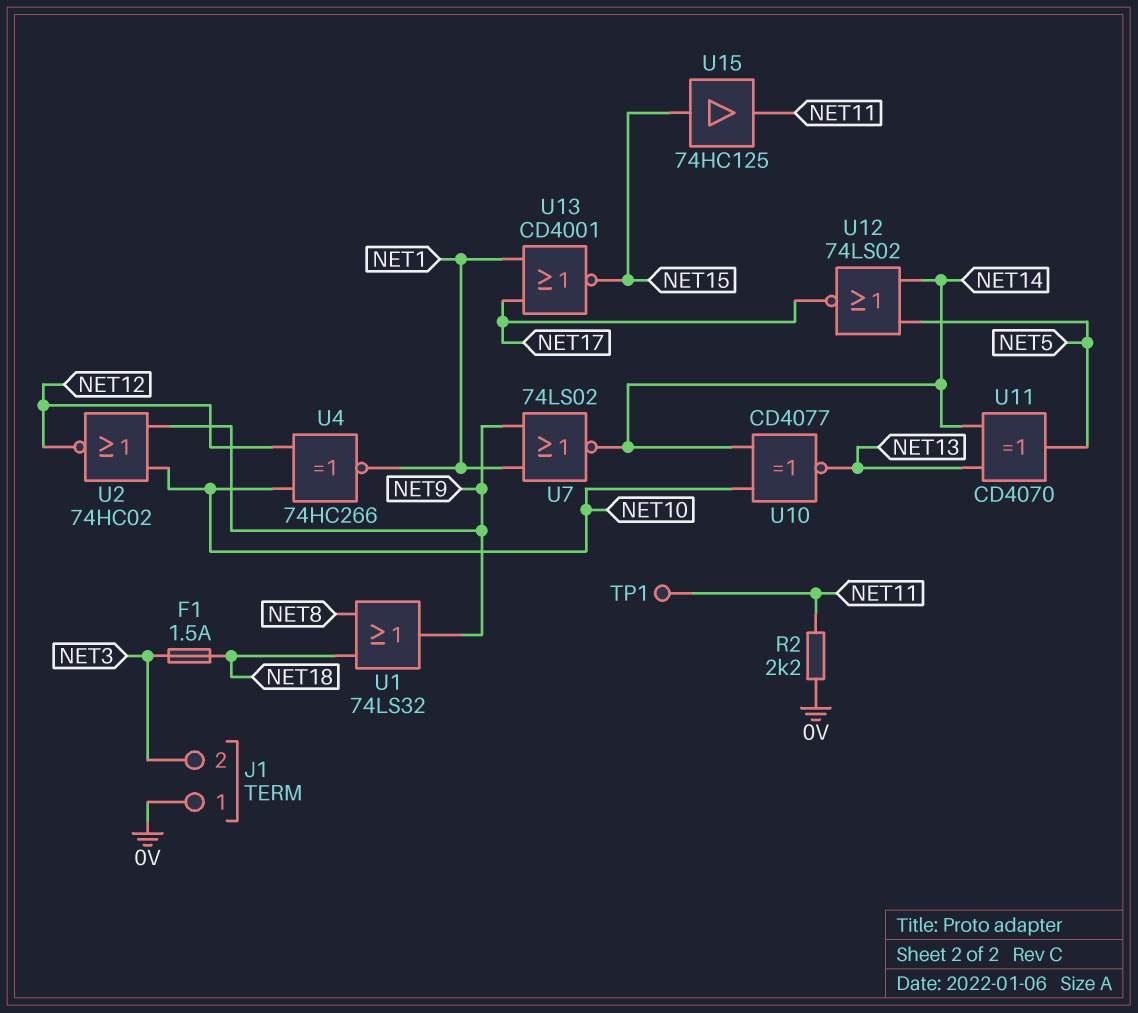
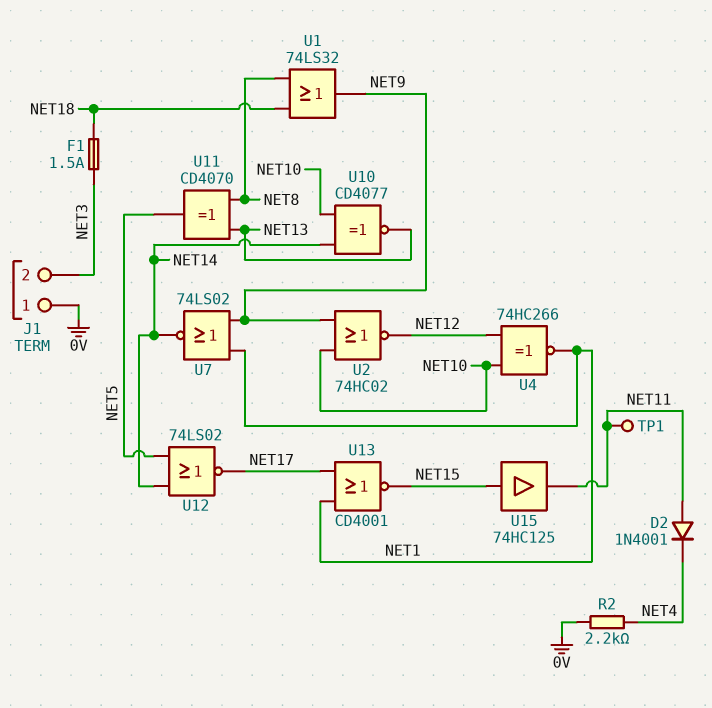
D2: none -> diode 1N4001 (A NET11, K NET4)
R2: 2.2k (0V, NET11) -> 2.2k (0V, NET4)
U11: XOR CD4070 (in NET13, in NET14, out NET5) -> XOR CD4070 (in NET8, in NET13, out NET5)

